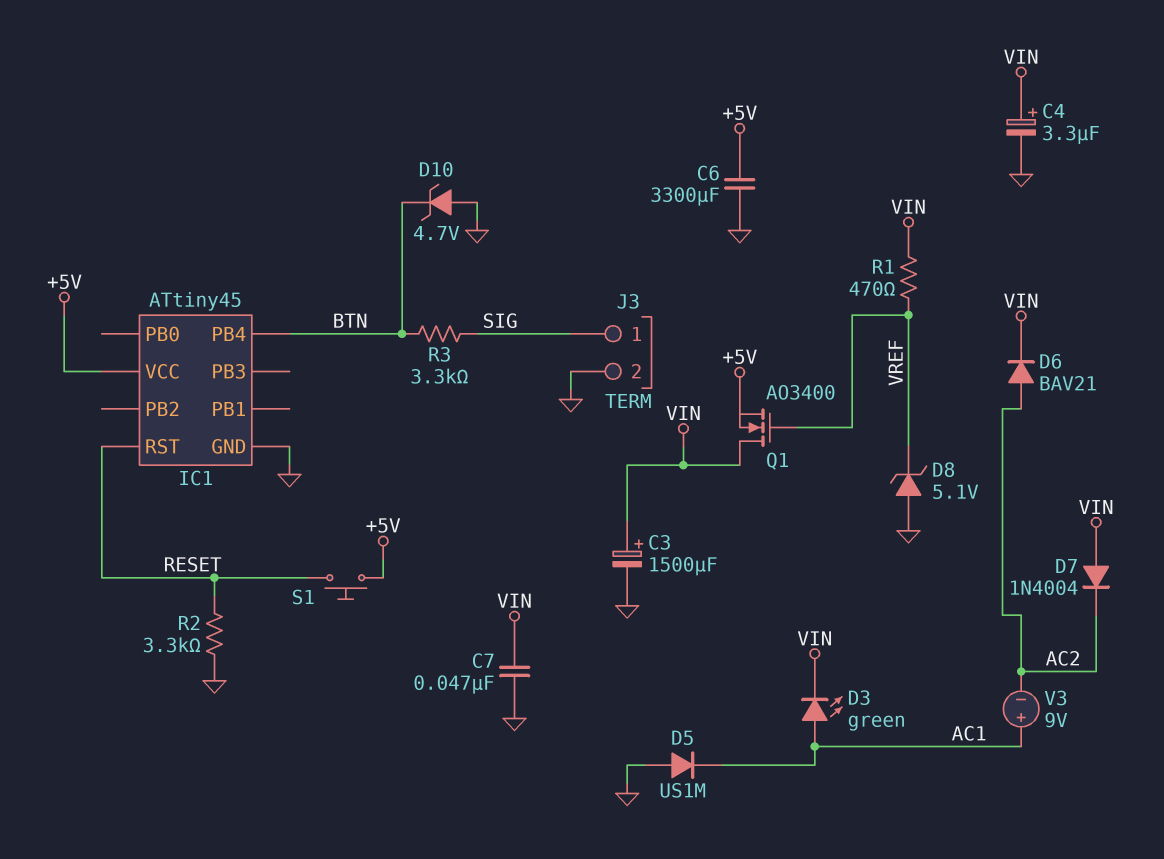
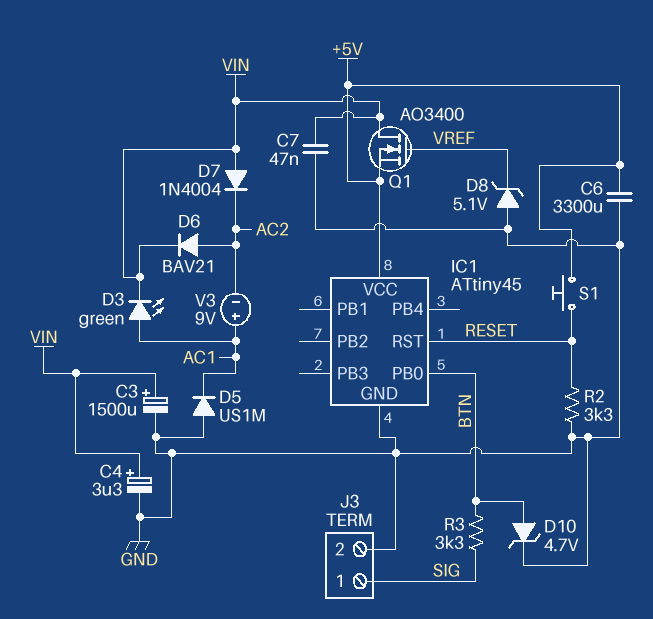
D10: zener 4.7V (A GND, K BTN) -> zener 4.7V (A BTN, K GND)
IC1 pin PB0: none -> BTN
IC1 pin PB4: BTN -> none
R1: 470 (VIN, VREF) -> none

